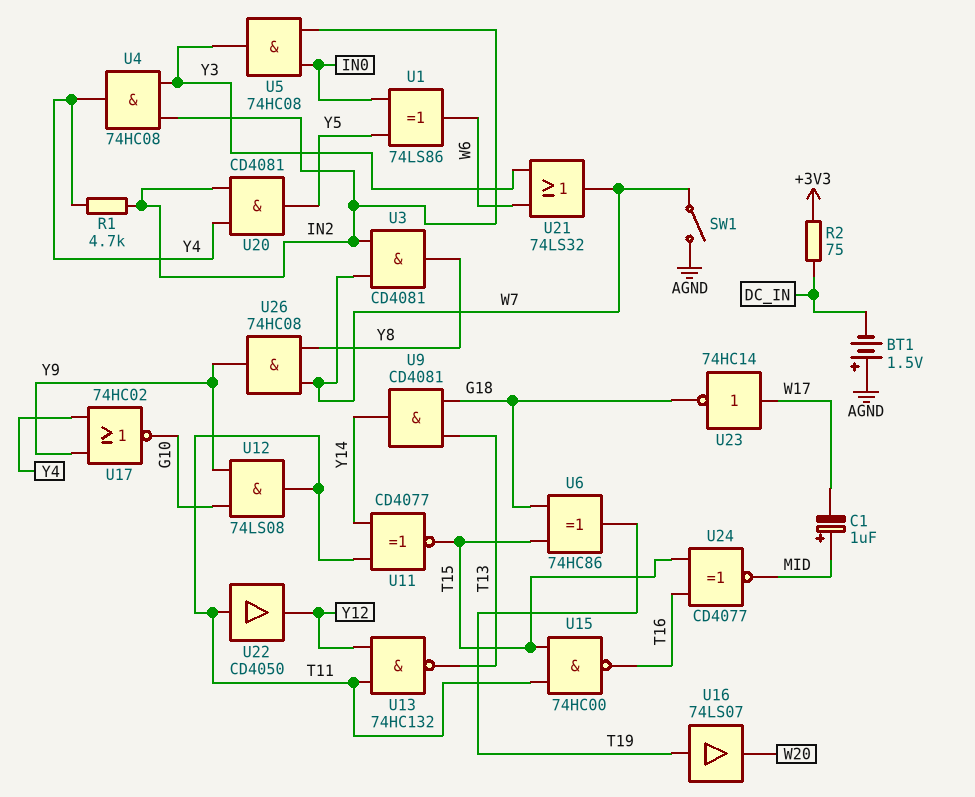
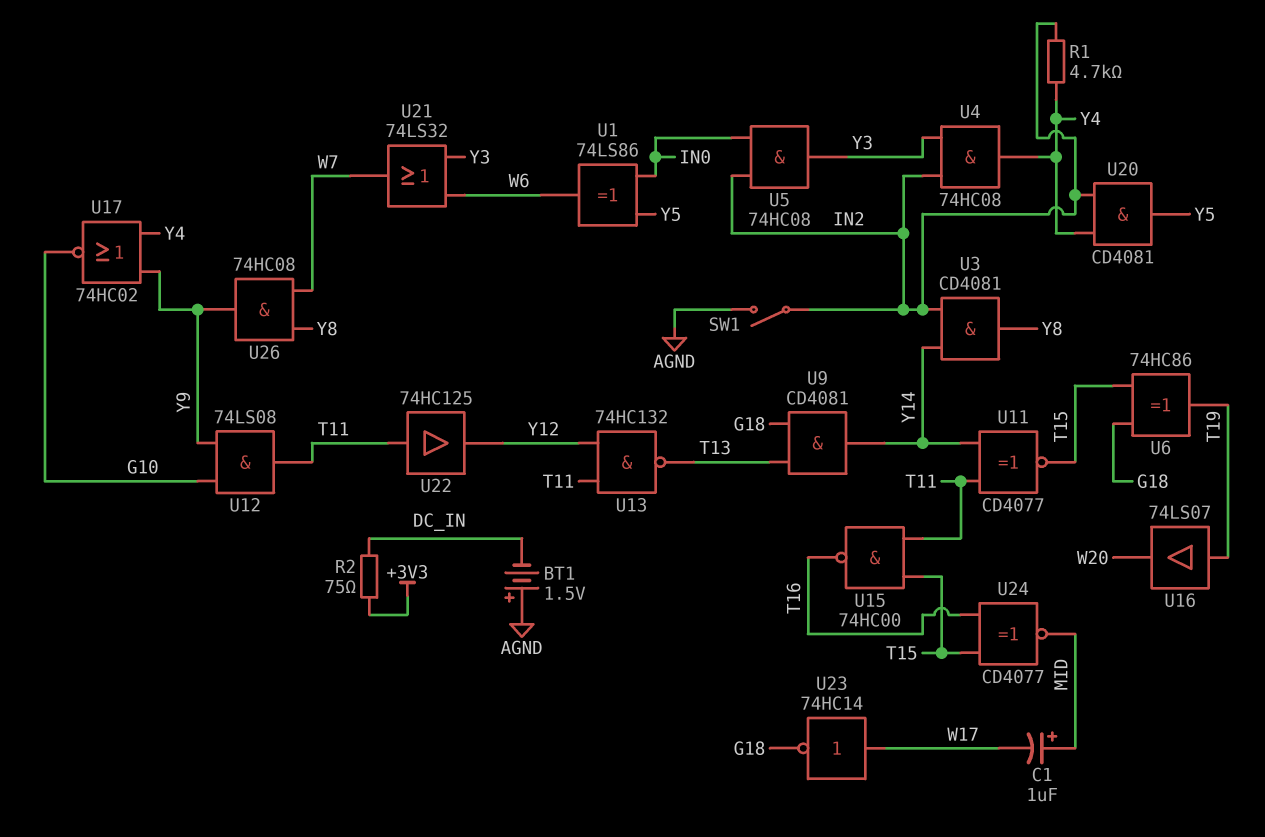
SW1: switch (AGND, W7) -> switch (AGND, IN2)
U3: AND CD4081 (in IN2, in W7, out Y8) -> AND CD4081 (in IN2, in Y14, out Y8)
U22: buffer CD4050 (in T11, out Y12) -> buffer 74HC125 (in T11, out Y12)

